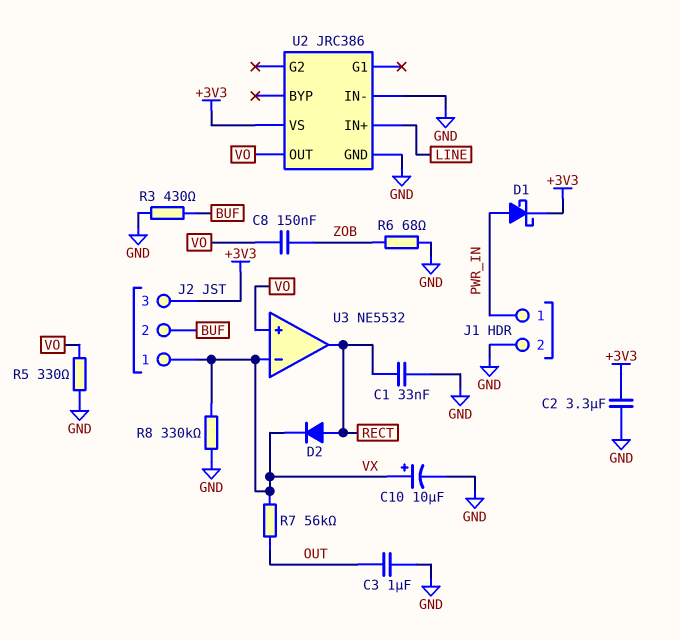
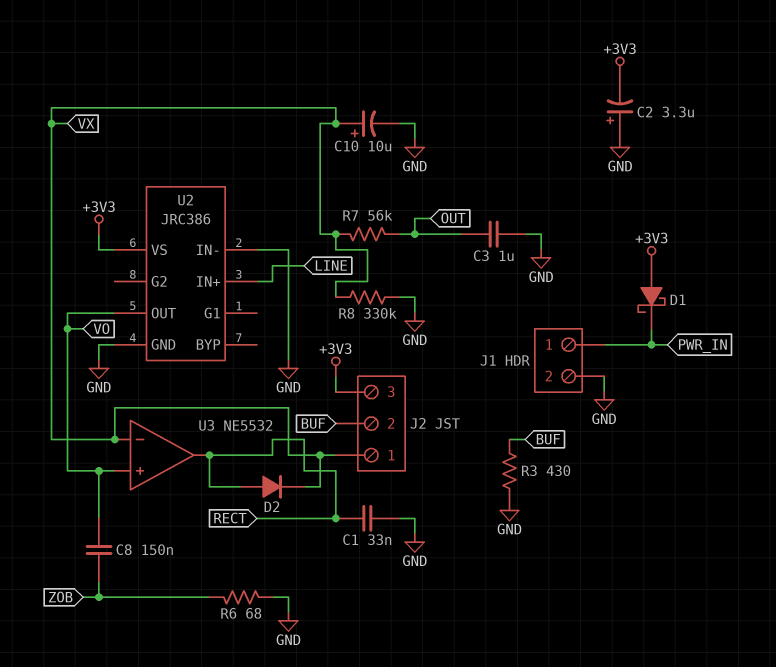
C2: 3.3uF (+3V3, GND) -> 3.3uF (plus GND, minus +3V3)
D1: schottky (A PWR_IN, K +3V3) -> schottky (A +3V3, K PWR_IN)
R5: 330 (GND, VO) -> none

